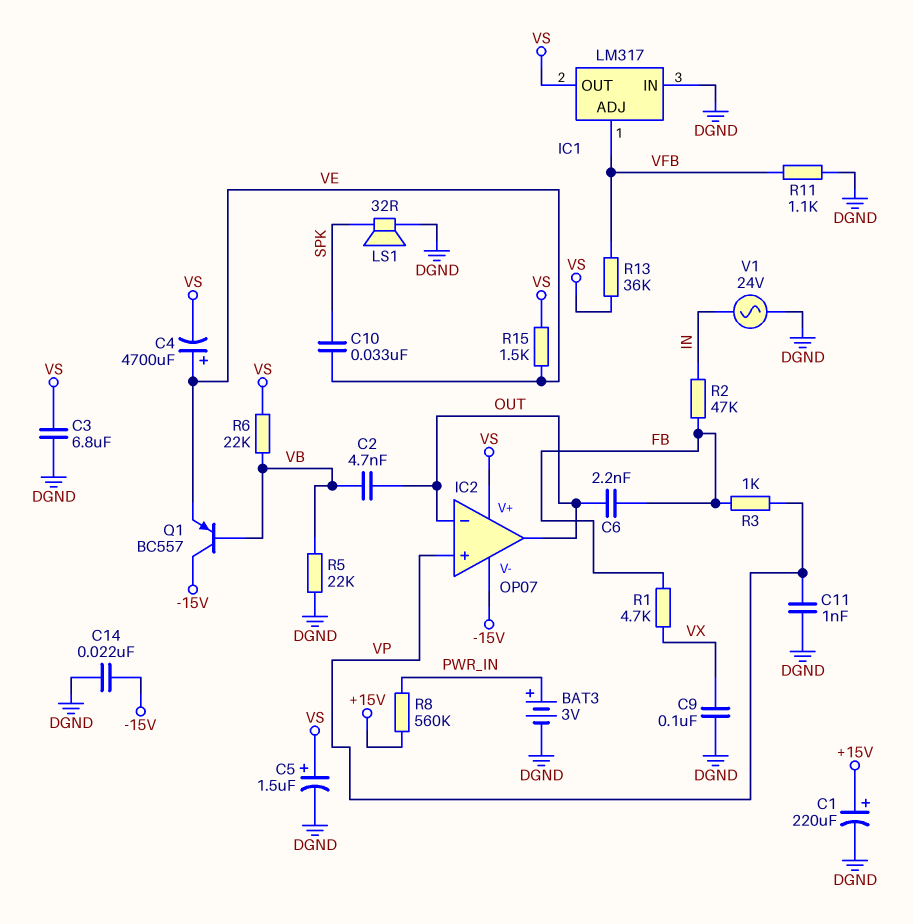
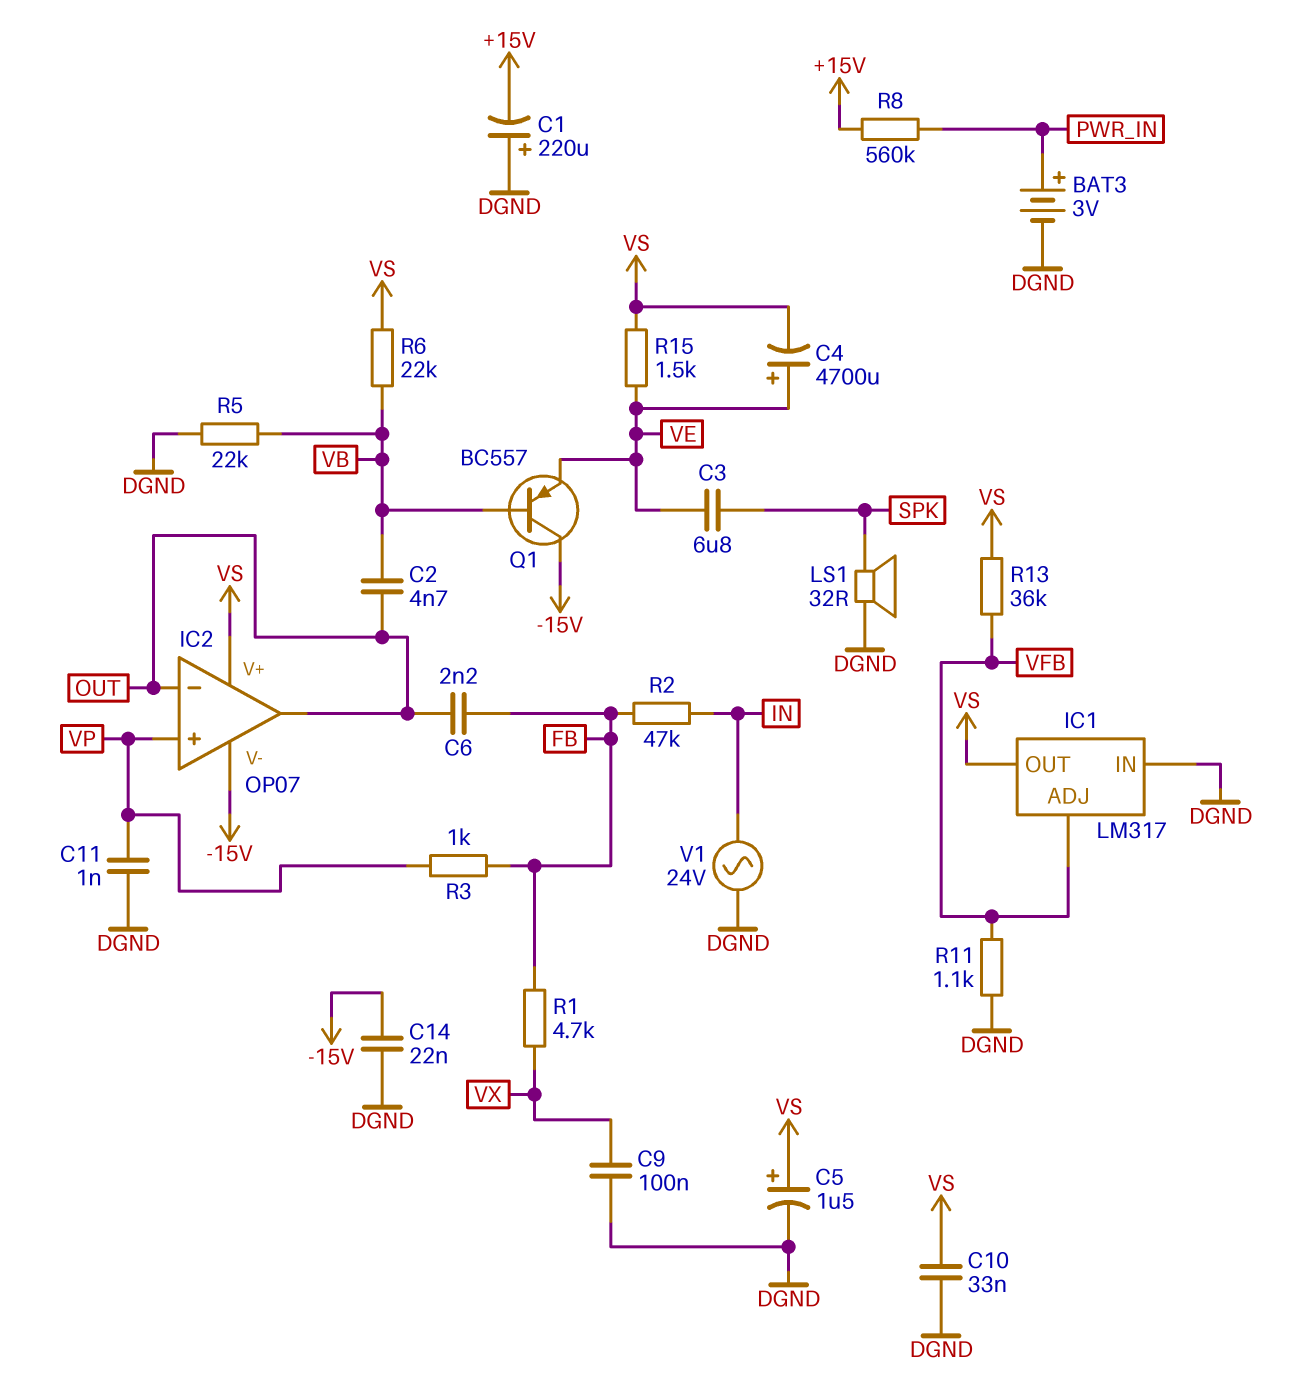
C1: 220uF (plus +15V, minus DGND) -> 220uF (plus DGND, minus +15V)
C3: 6.8uF (DGND, VS) -> 6.8uF (SPK, VE)
C10: 33nF (SPK, VE) -> 33nF (DGND, VS)

